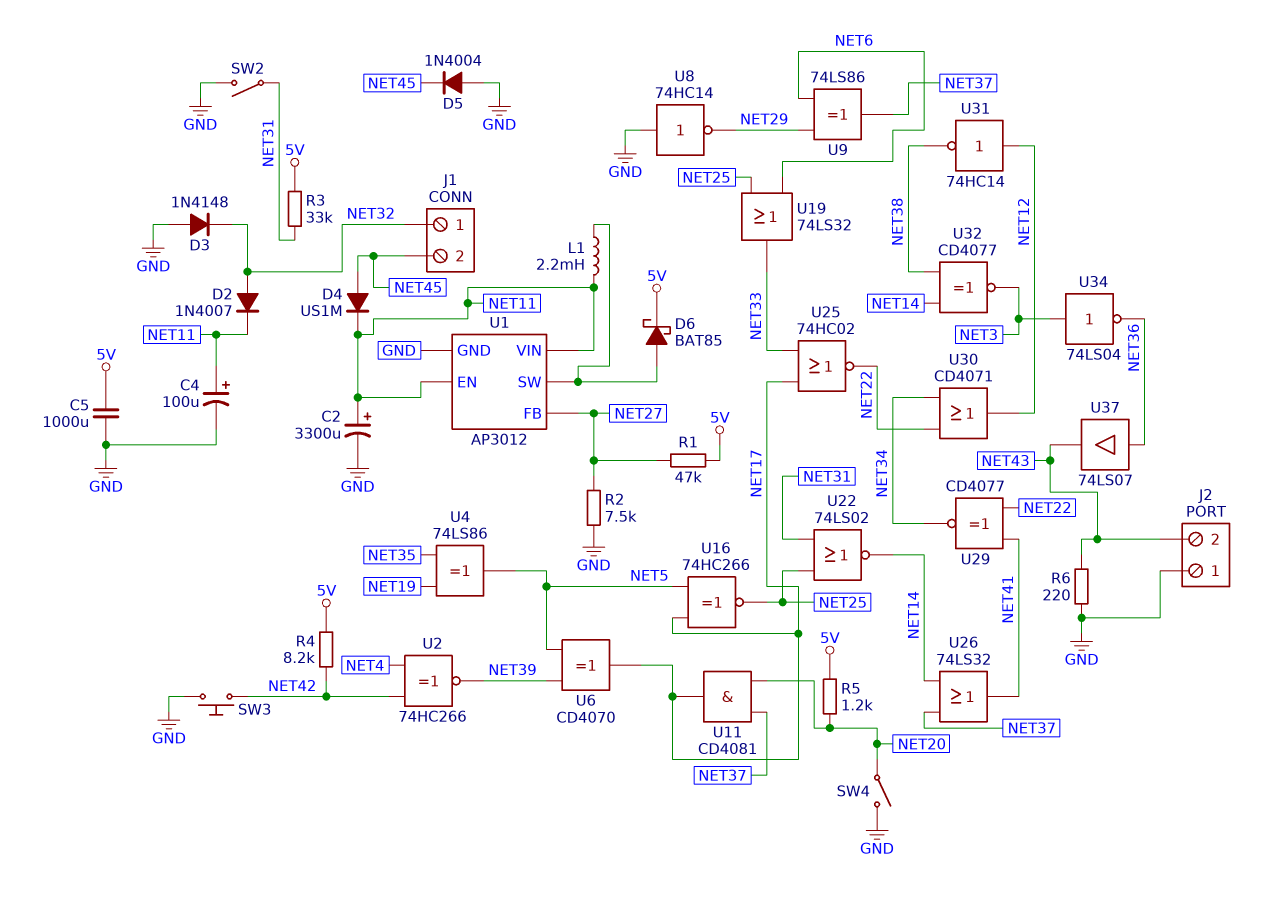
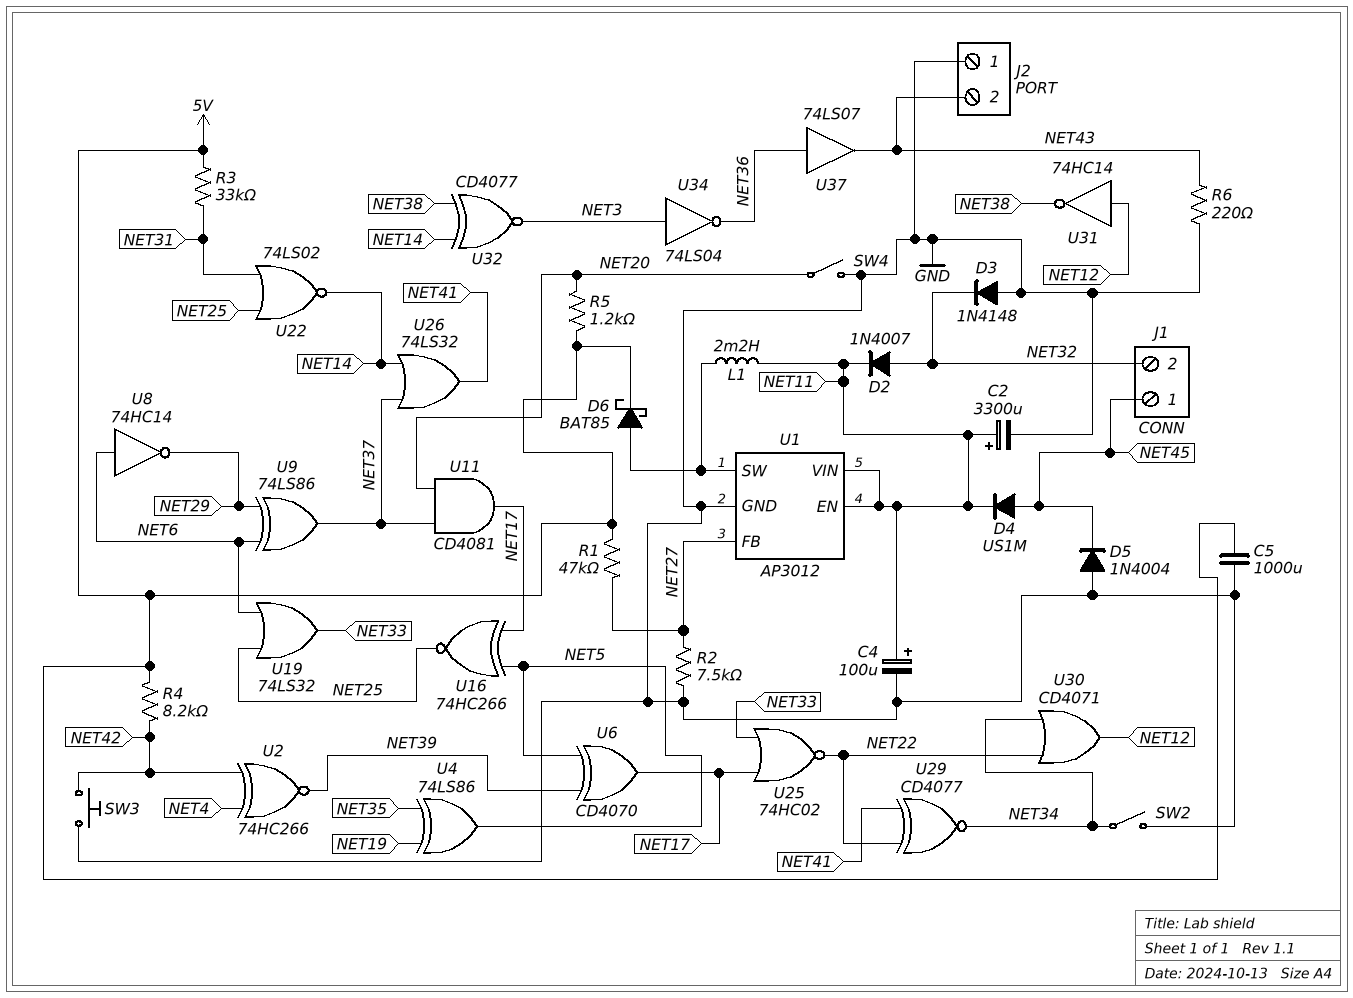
J1 pin 1: NET32 -> NET45
J1 pin 2: NET45 -> NET32
SW2: switch (GND, NET31) -> switch (GND, NET34)
U8: NOT 74HC14 (in GND, out NET29) -> NOT 74HC14 (in NET6, out NET29)

